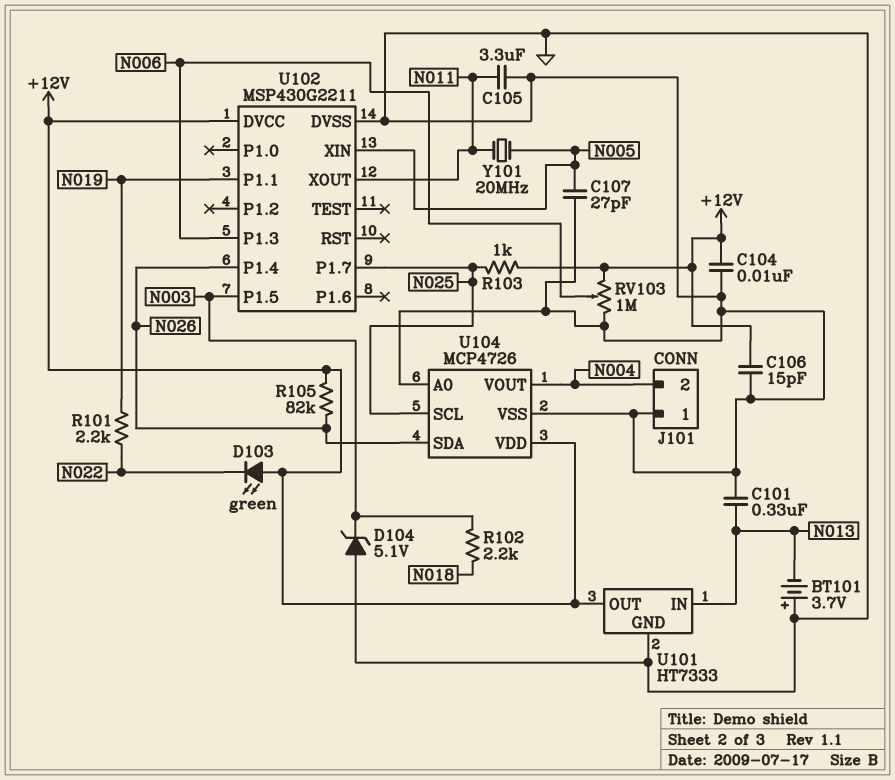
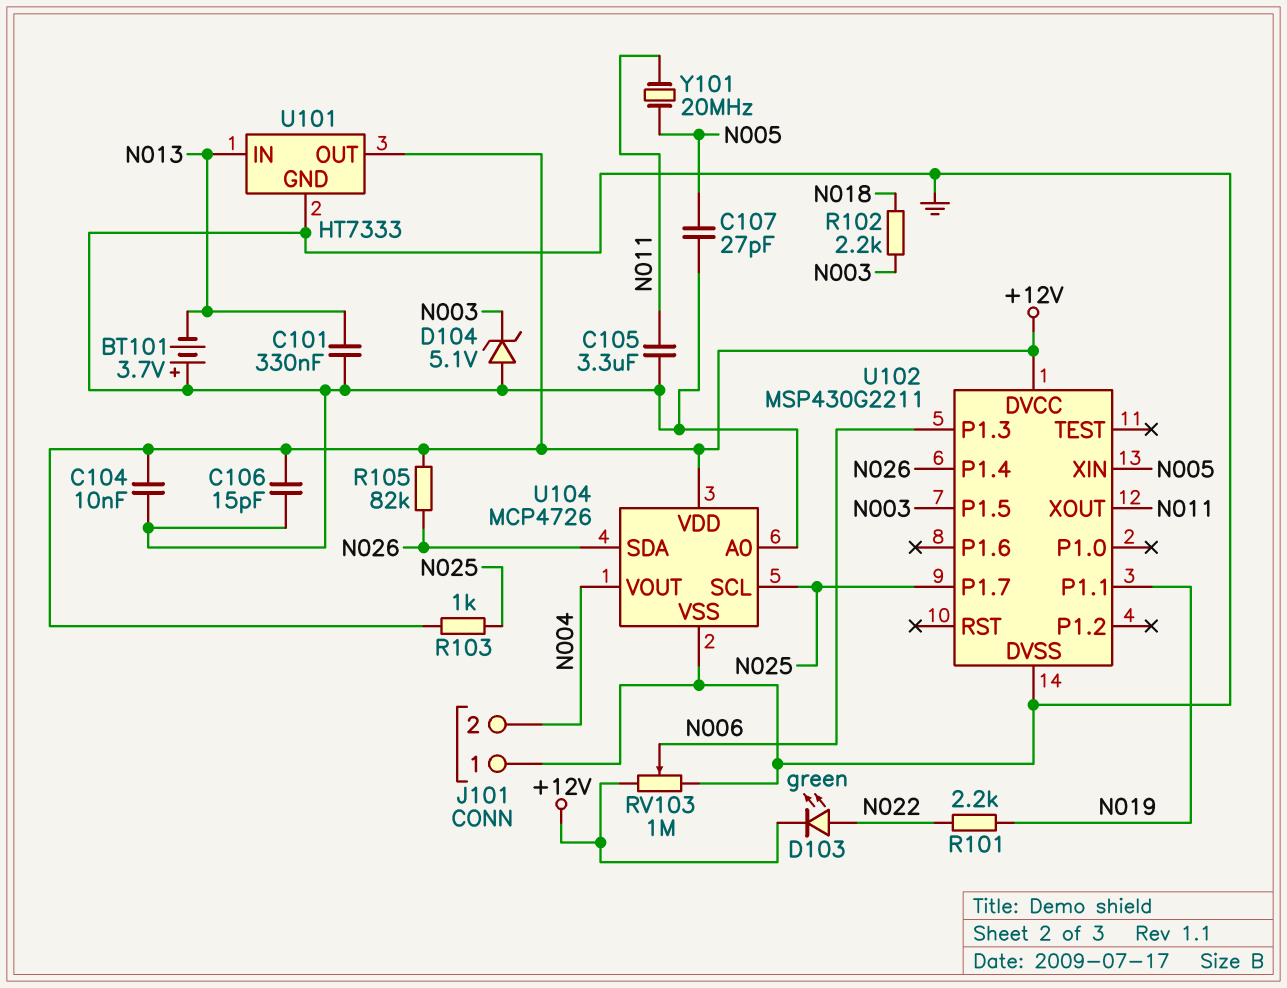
D103: LED green (A +12V, K N022) -> LED green (A N022, K +12V)

